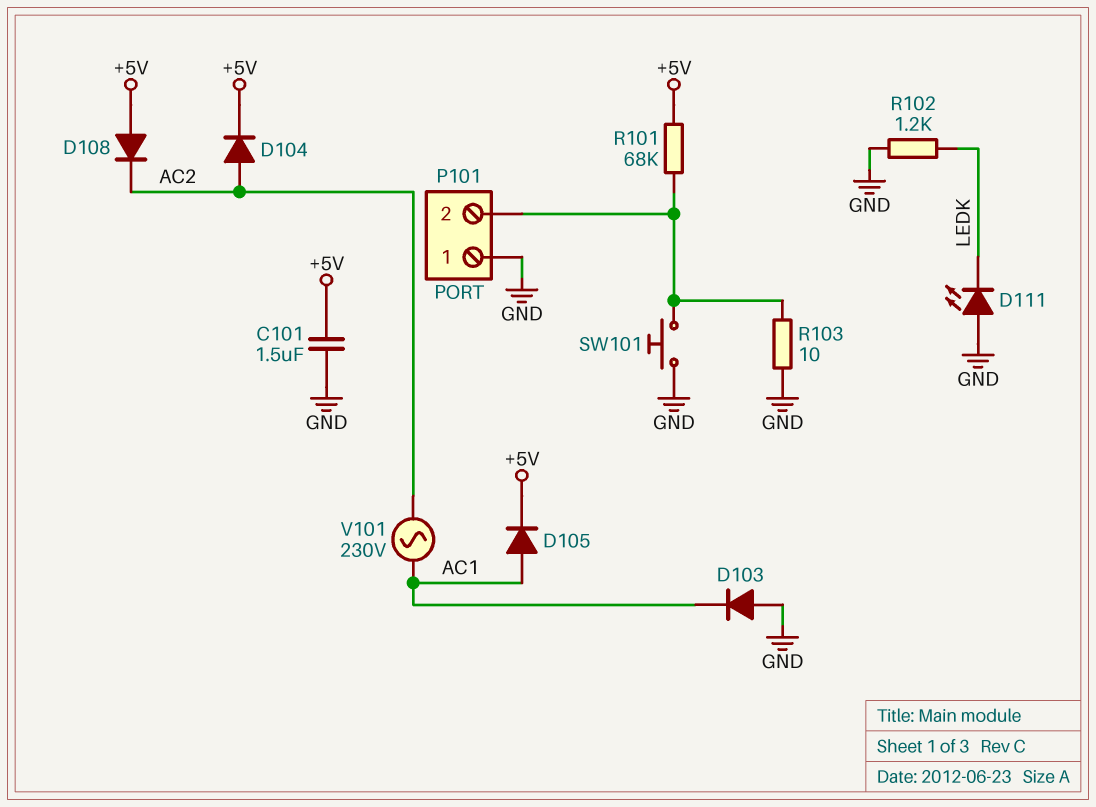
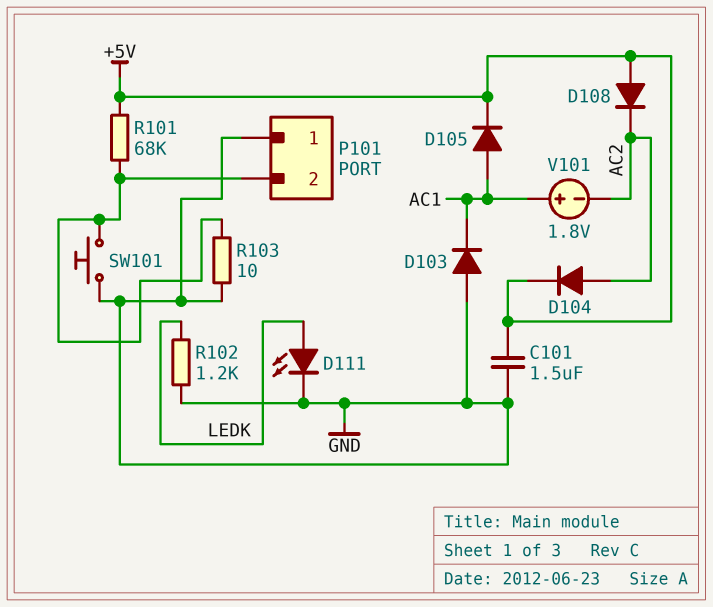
D111: LED (A GND, K LEDK) -> LED (A LEDK, K GND)
V101: AC 230V (AC1, AC2) -> 1.8V (plus AC1, minus AC2)

